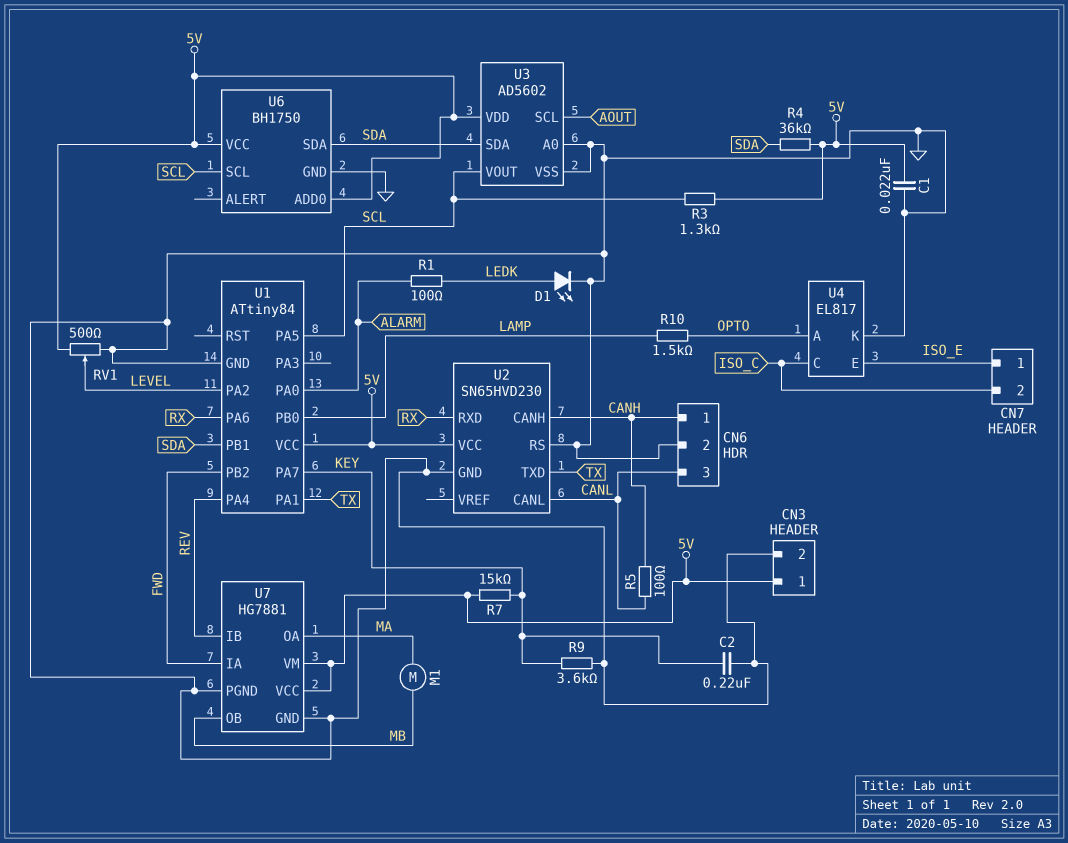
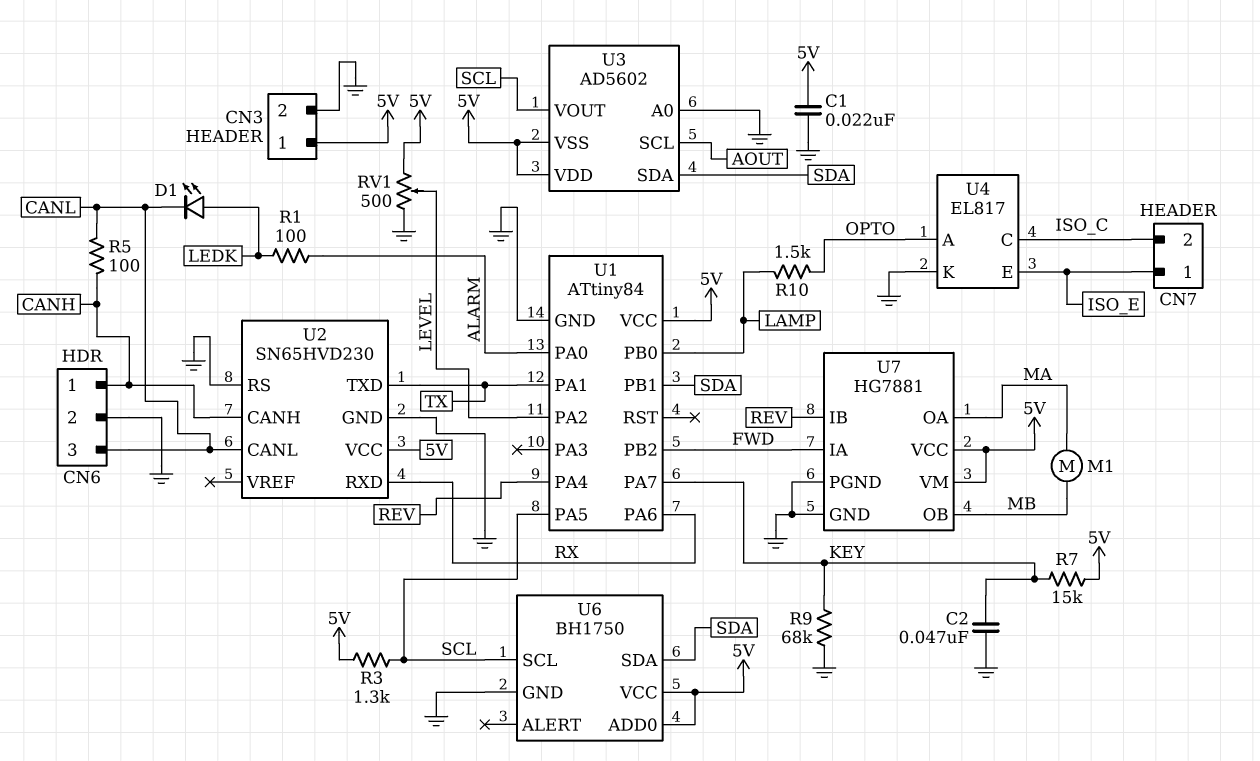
C2: 220nF (GND, KEY) -> 47nF (GND, KEY)
D1: LED (A LEDK, K GND) -> LED (A LEDK, K CANL)
R4: 36k (5V, SDA) -> none
R9: 3.6k (GND, KEY) -> 68k (GND, KEY)
U3 pin VSS: GND -> 5V

